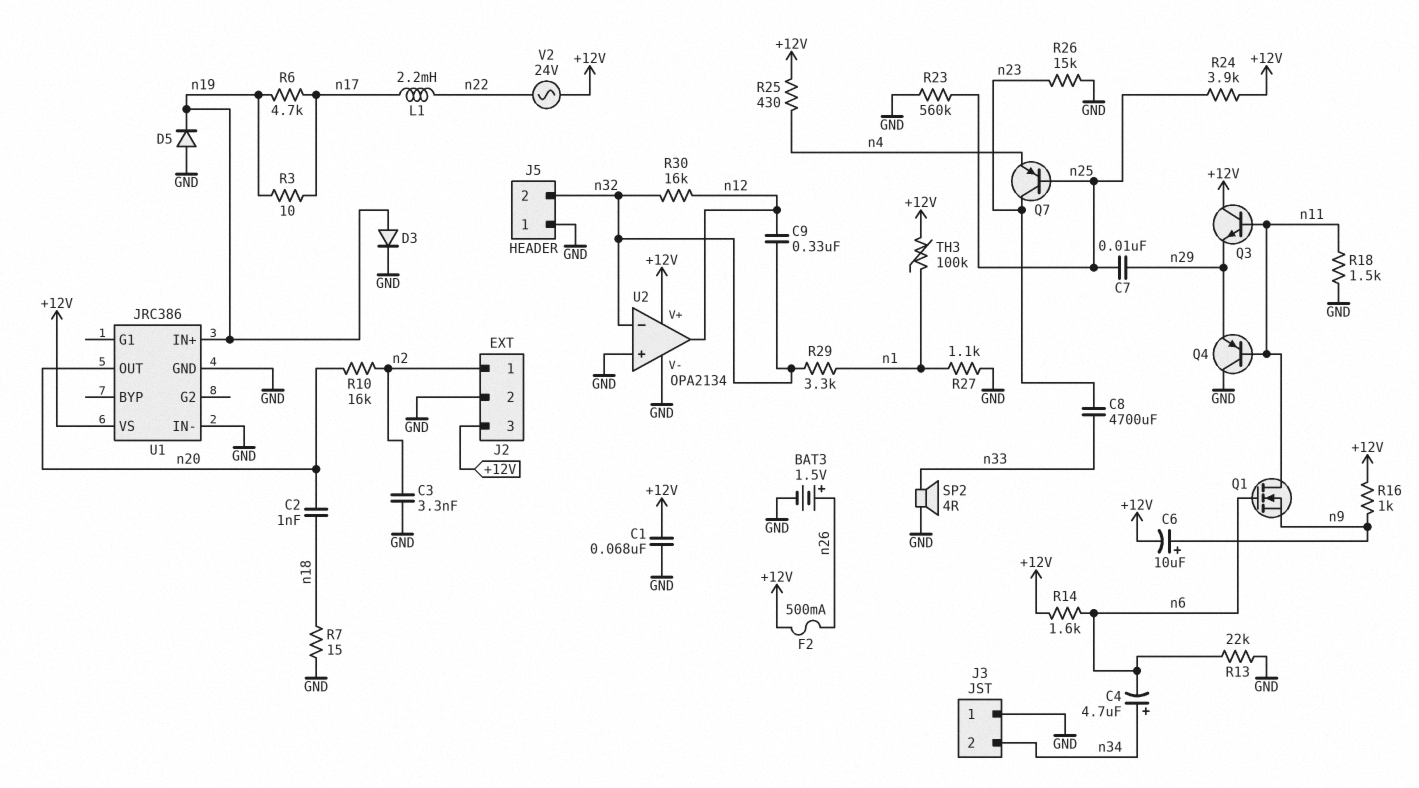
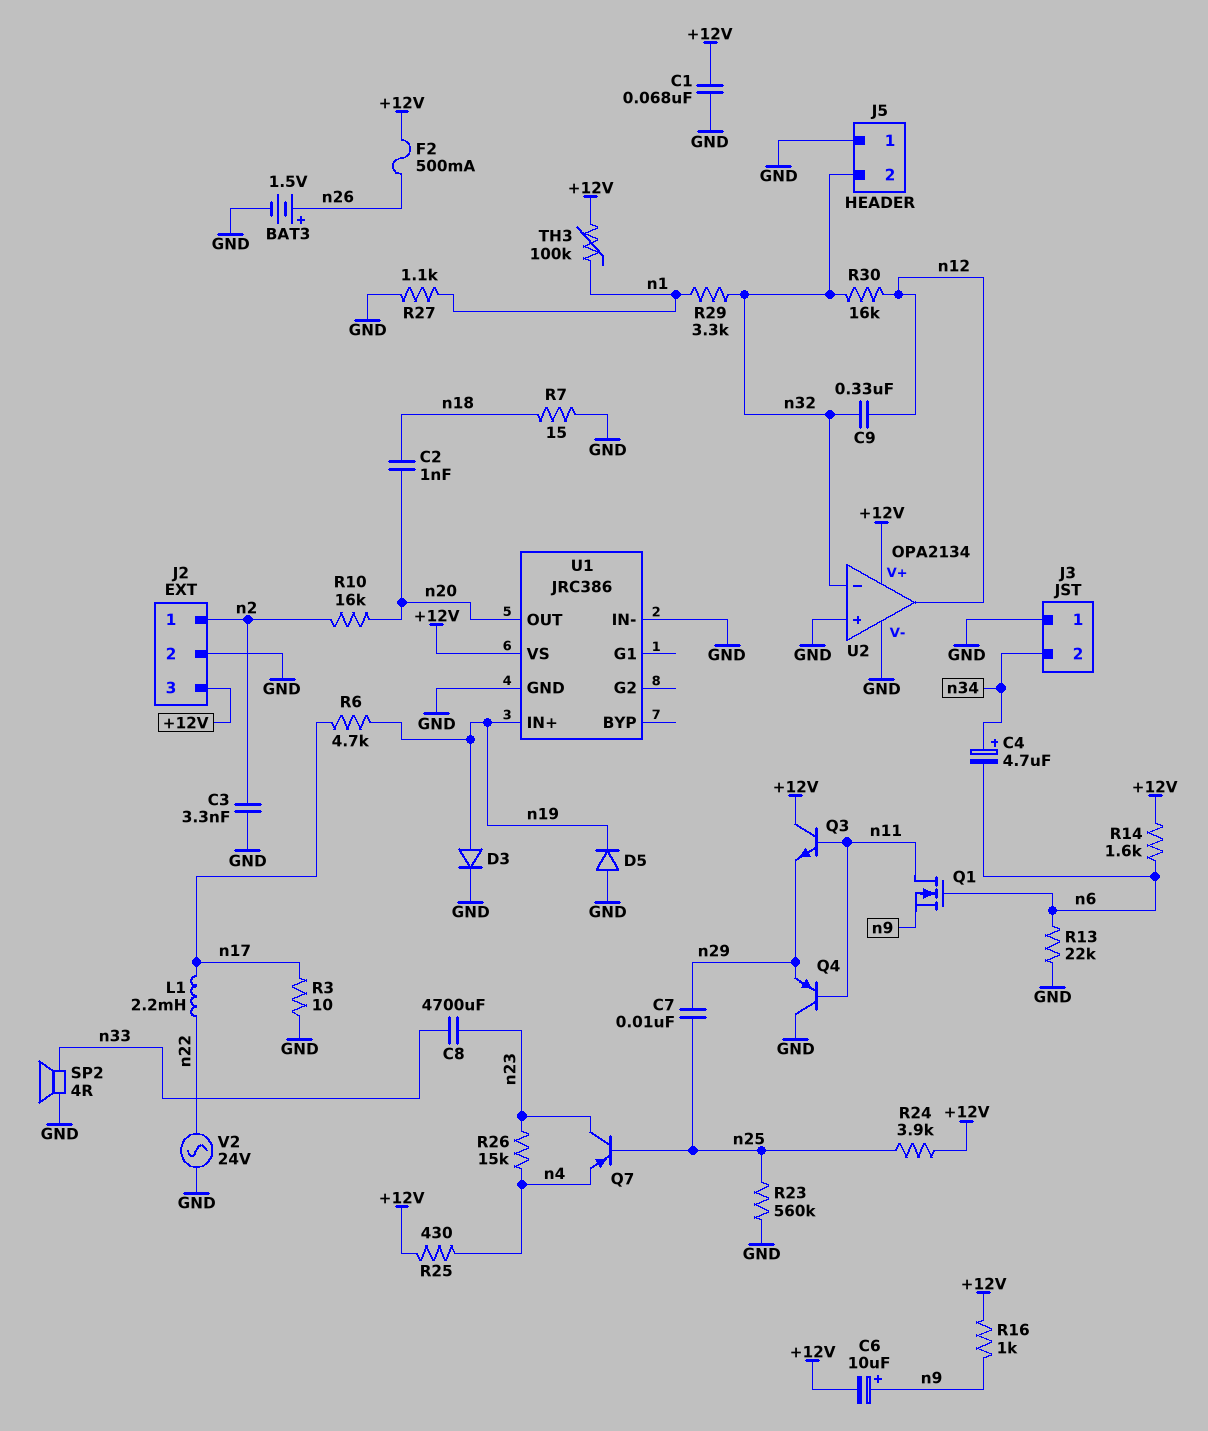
R3: 10 (n17, n19) -> 10 (GND, n17)
R18: 1.5k (GND, n11) -> none
R26: 15k (GND, n23) -> 15k (n4, n23)
V2: AC 24V (+12V, n22) -> AC 24V (GND, n22)

